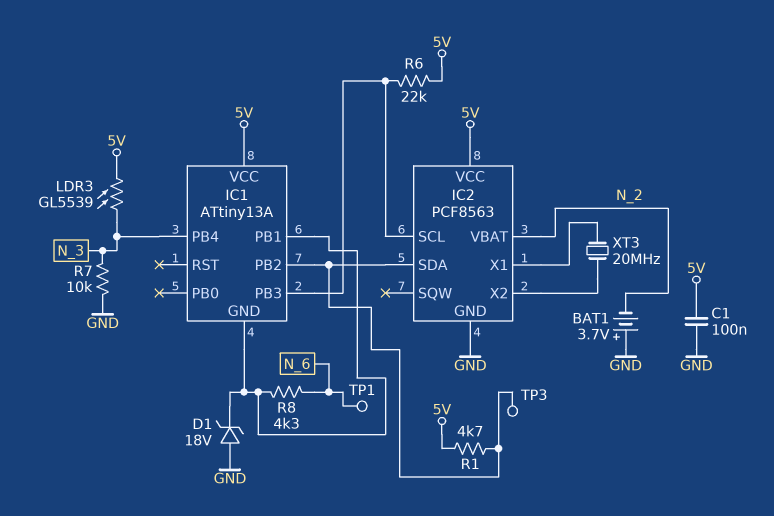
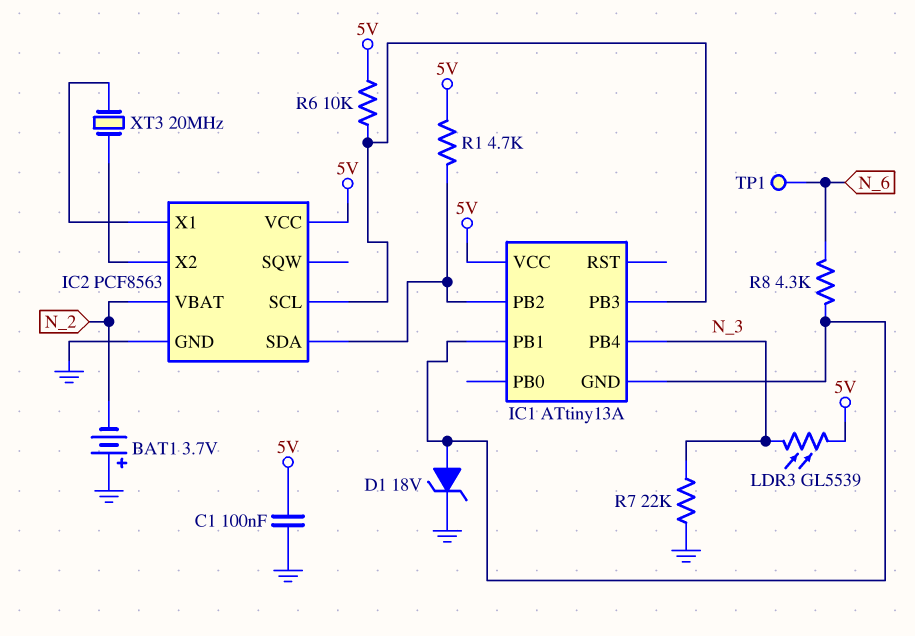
D1: zener 18V (A GND, K IC1/GND) -> zener 18V (A IC1/GND, K GND)
R6: 22k (5V, IC1/PB3) -> 10k (5V, IC1/PB3)
R7: 10k (GND, N_3) -> 22k (GND, N_3)
TP3: test point (IC1/PB2) -> none

